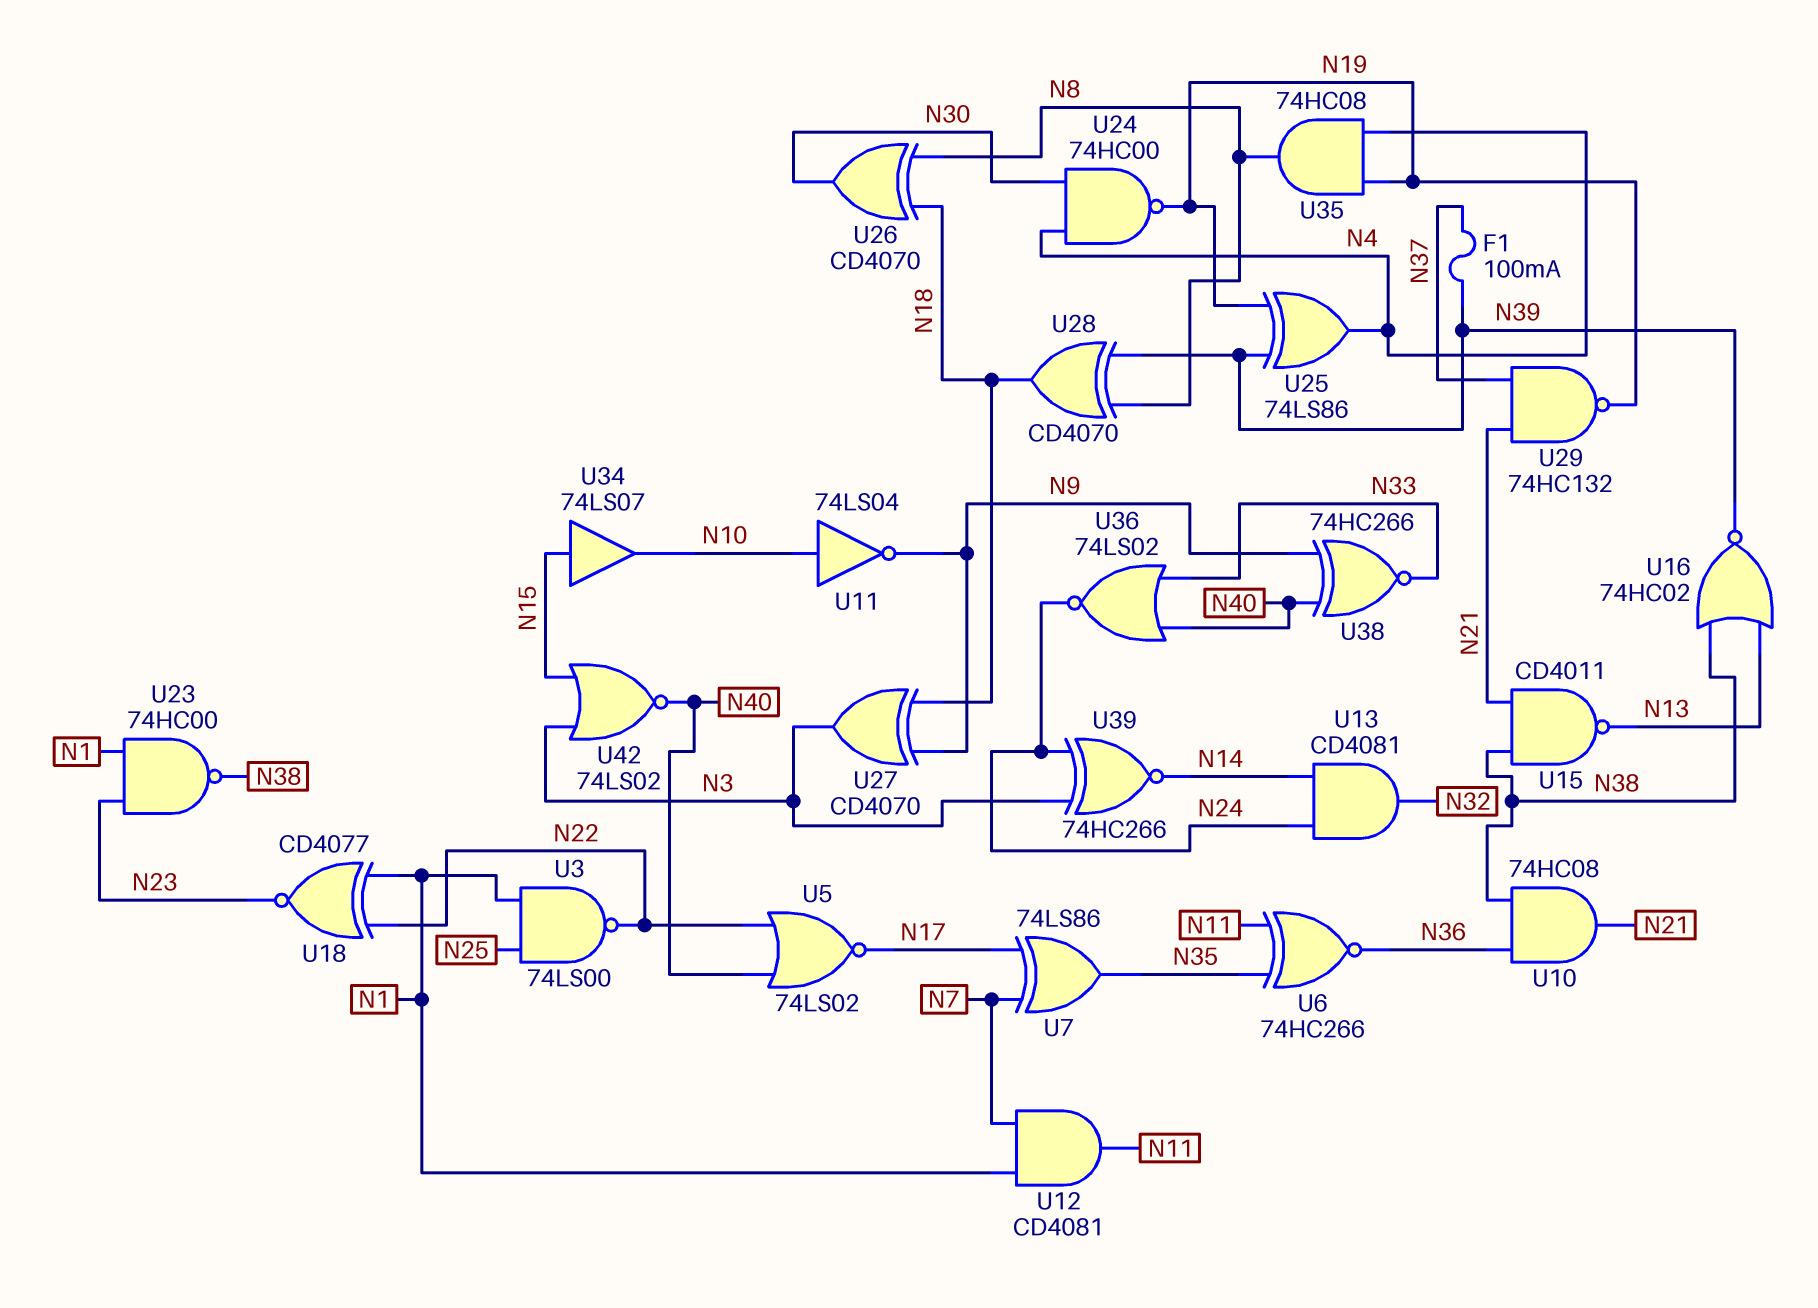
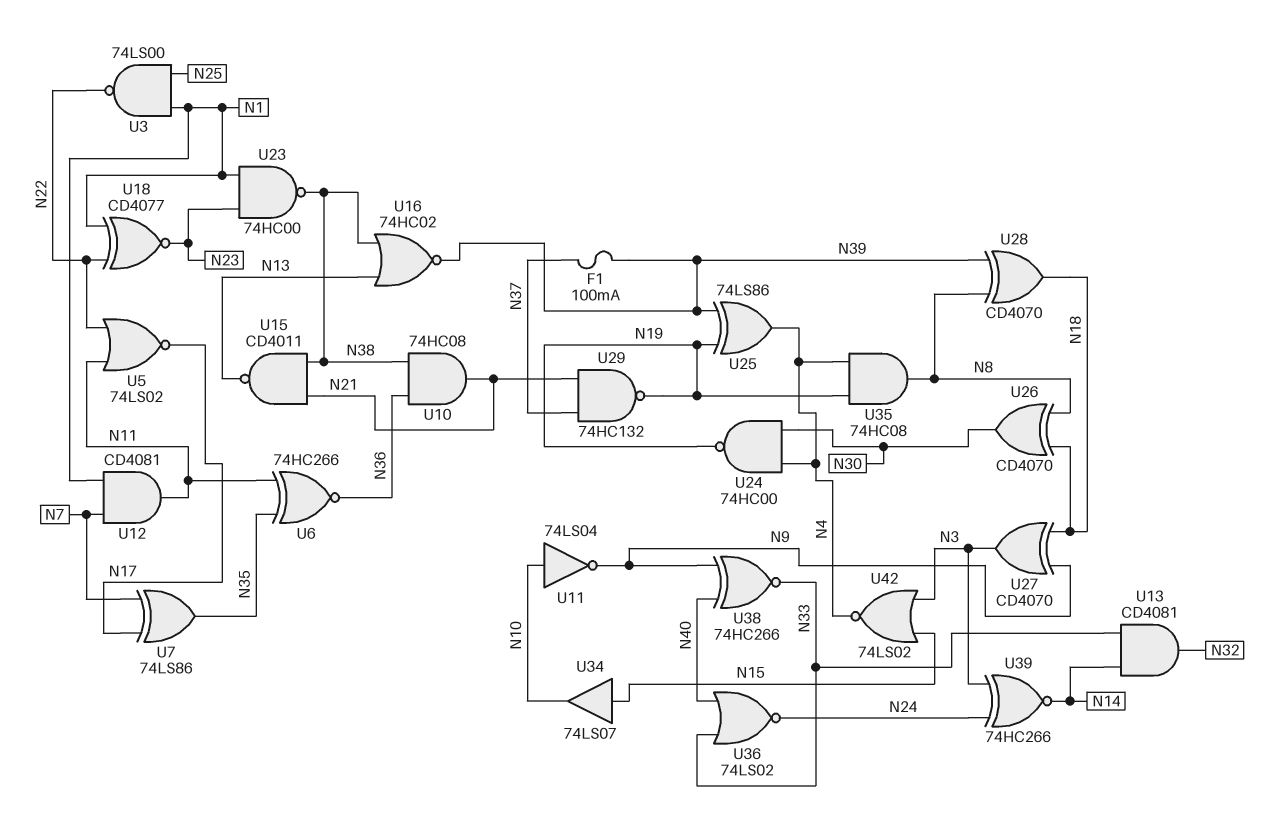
U5: NOR 74LS02 (in N22, in N40, out N17) -> NOR 74LS02 (in N11, in N22, out N17)
U13: AND CD4081 (in N14, in N24, out N32) -> AND CD4081 (in N14, in N33, out N32)
U42: NOR 74LS02 (in N3, in N15, out N40) -> NOR 74LS02 (in N3, in N15, out N4)

